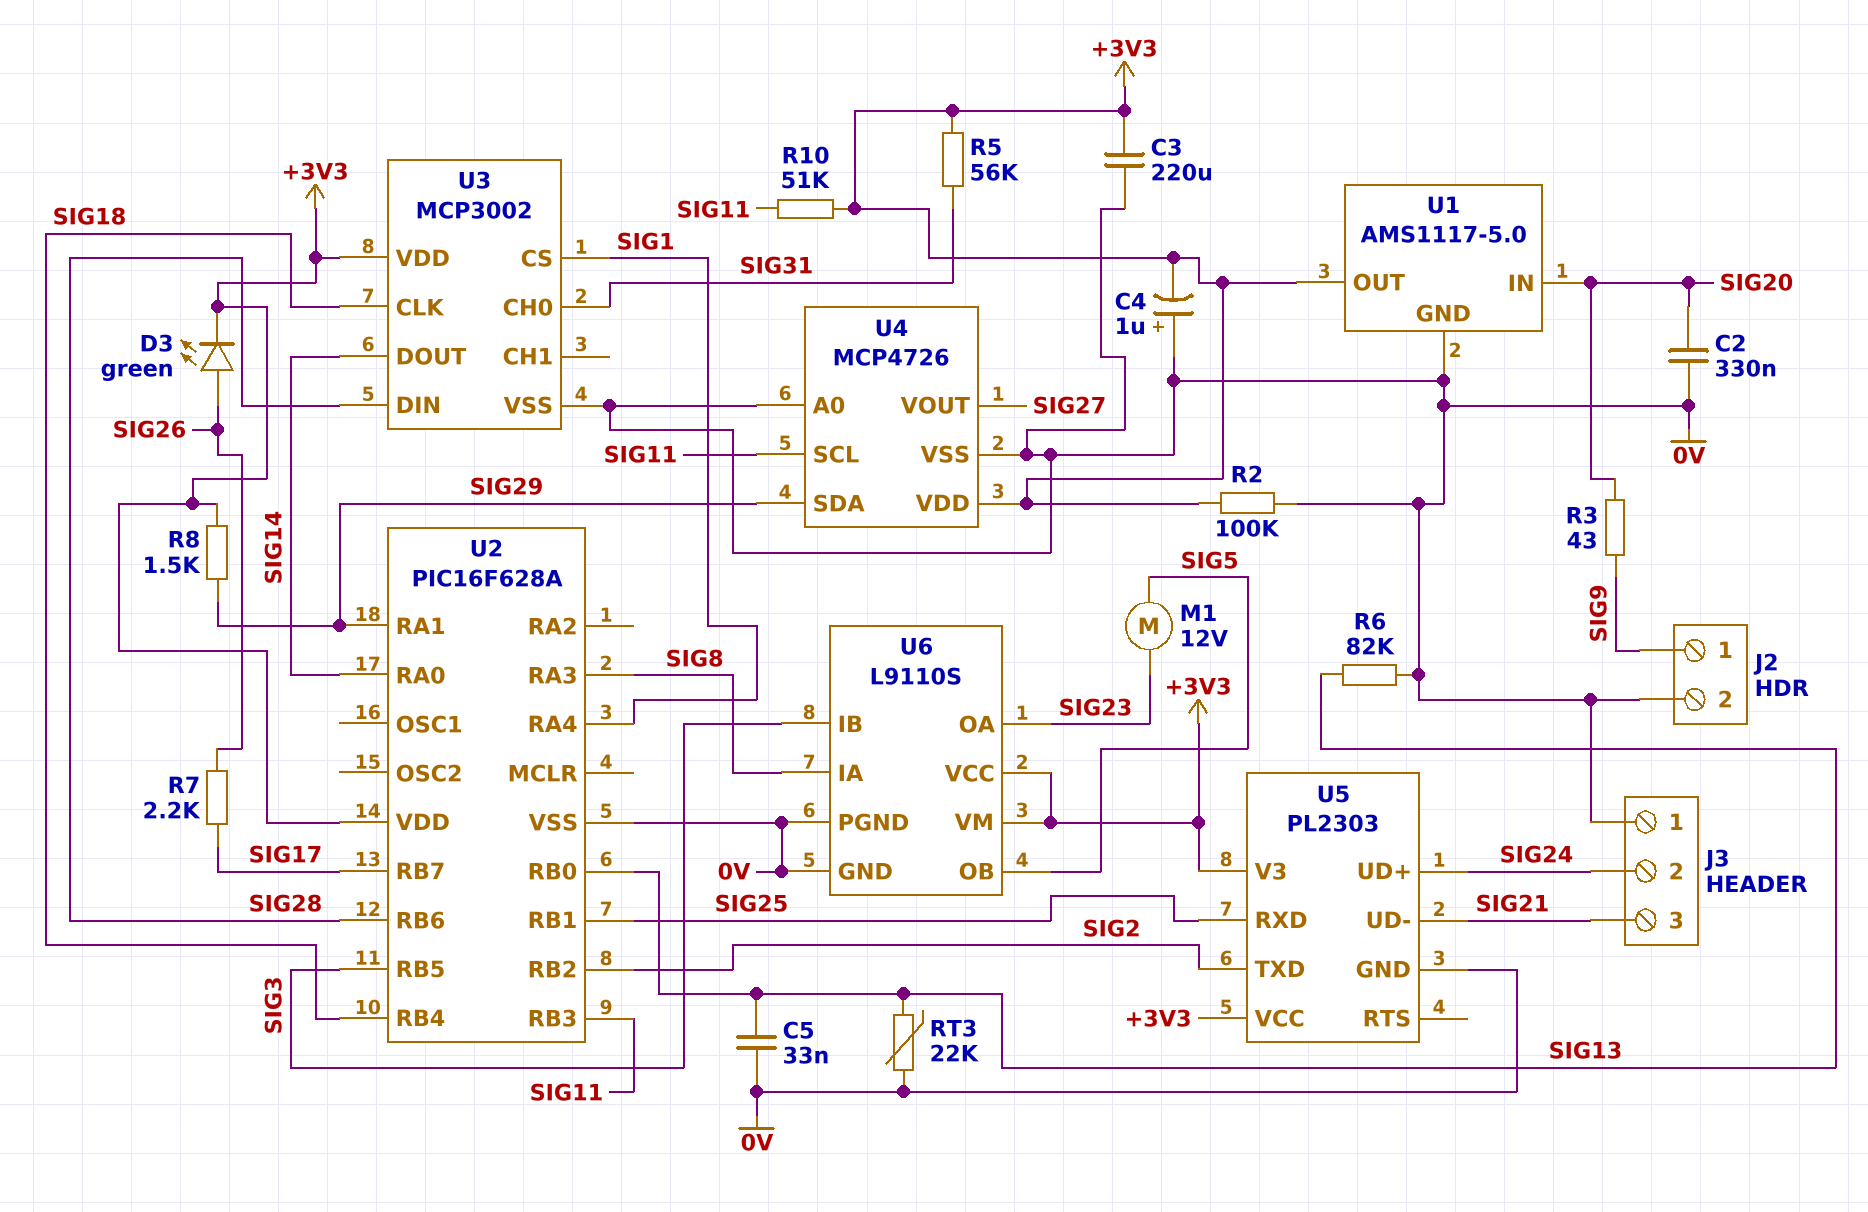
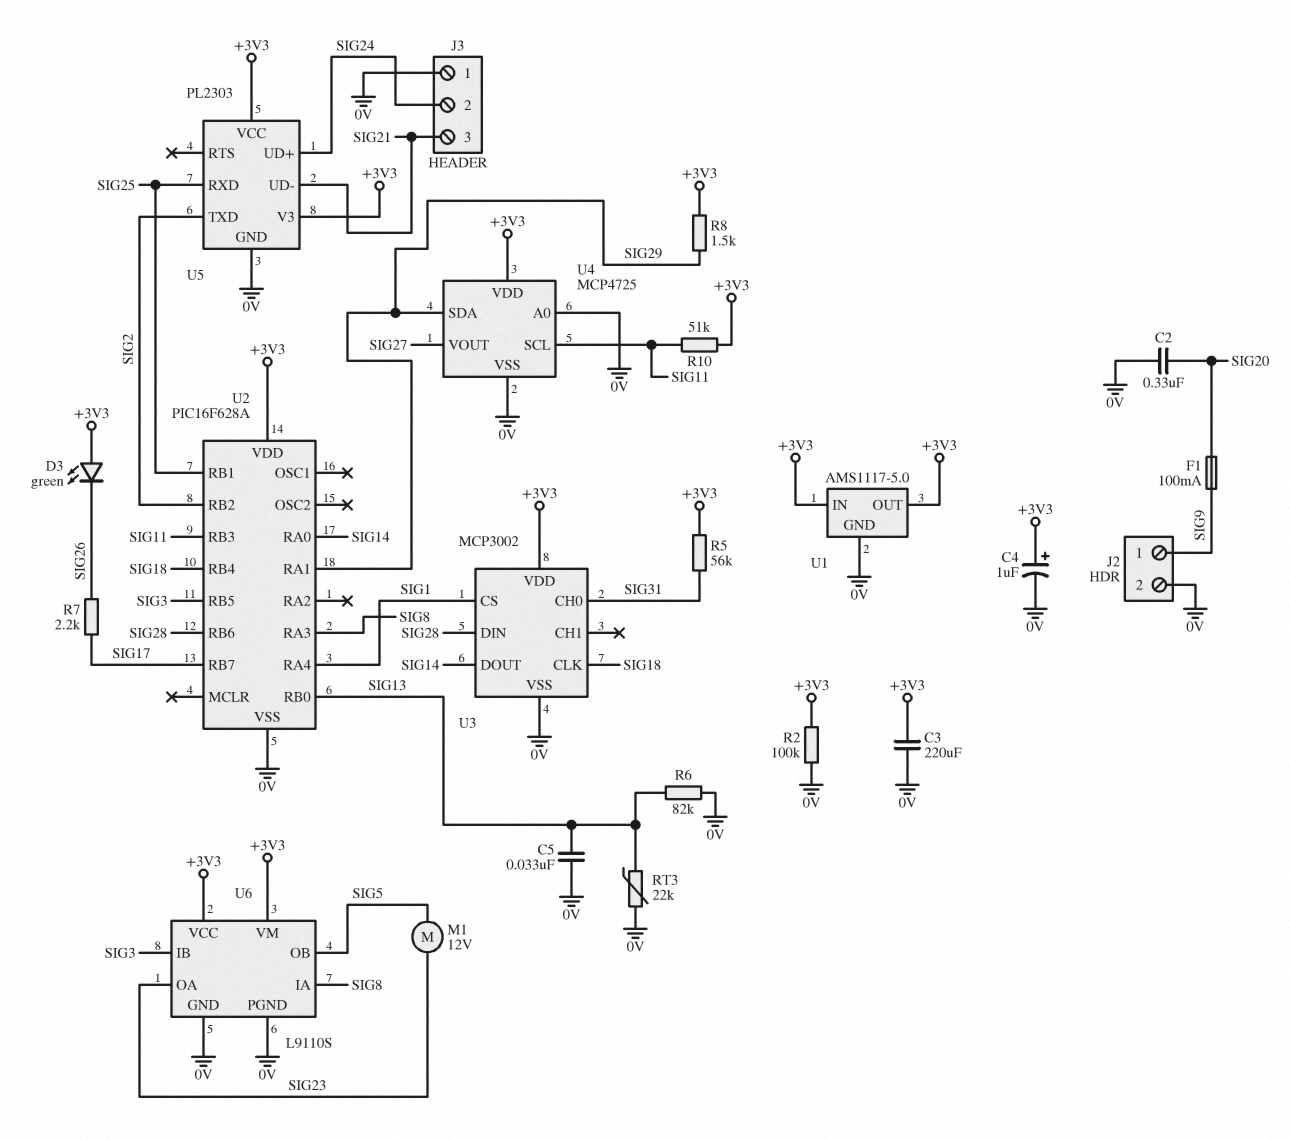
C4: 1uF (plus 0V, minus +3V3) -> 1uF (plus +3V3, minus 0V)
D3: LED green (A SIG26, K +3V3) -> LED green (A +3V3, K SIG26)
F1: none -> 100mA (SIG9, SIG20)
R3: 43 (SIG9, SIG20) -> none
U1 pin IN: SIG20 -> +3V3
U4: MCP4726 -> MCP4725

